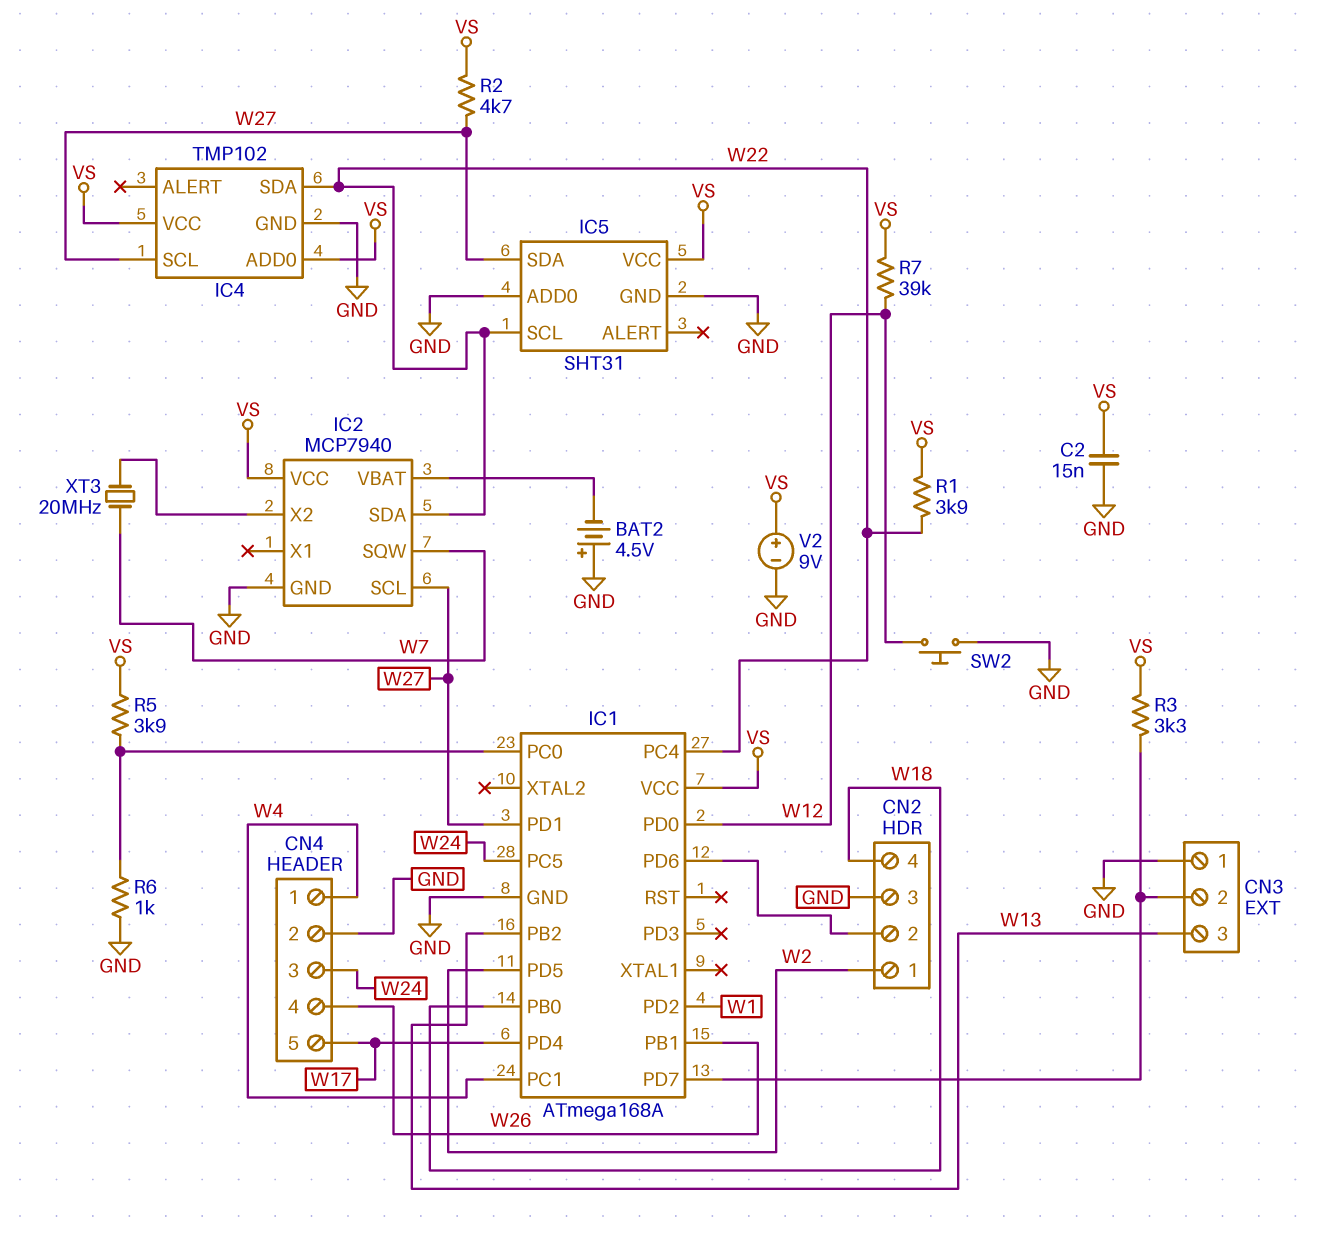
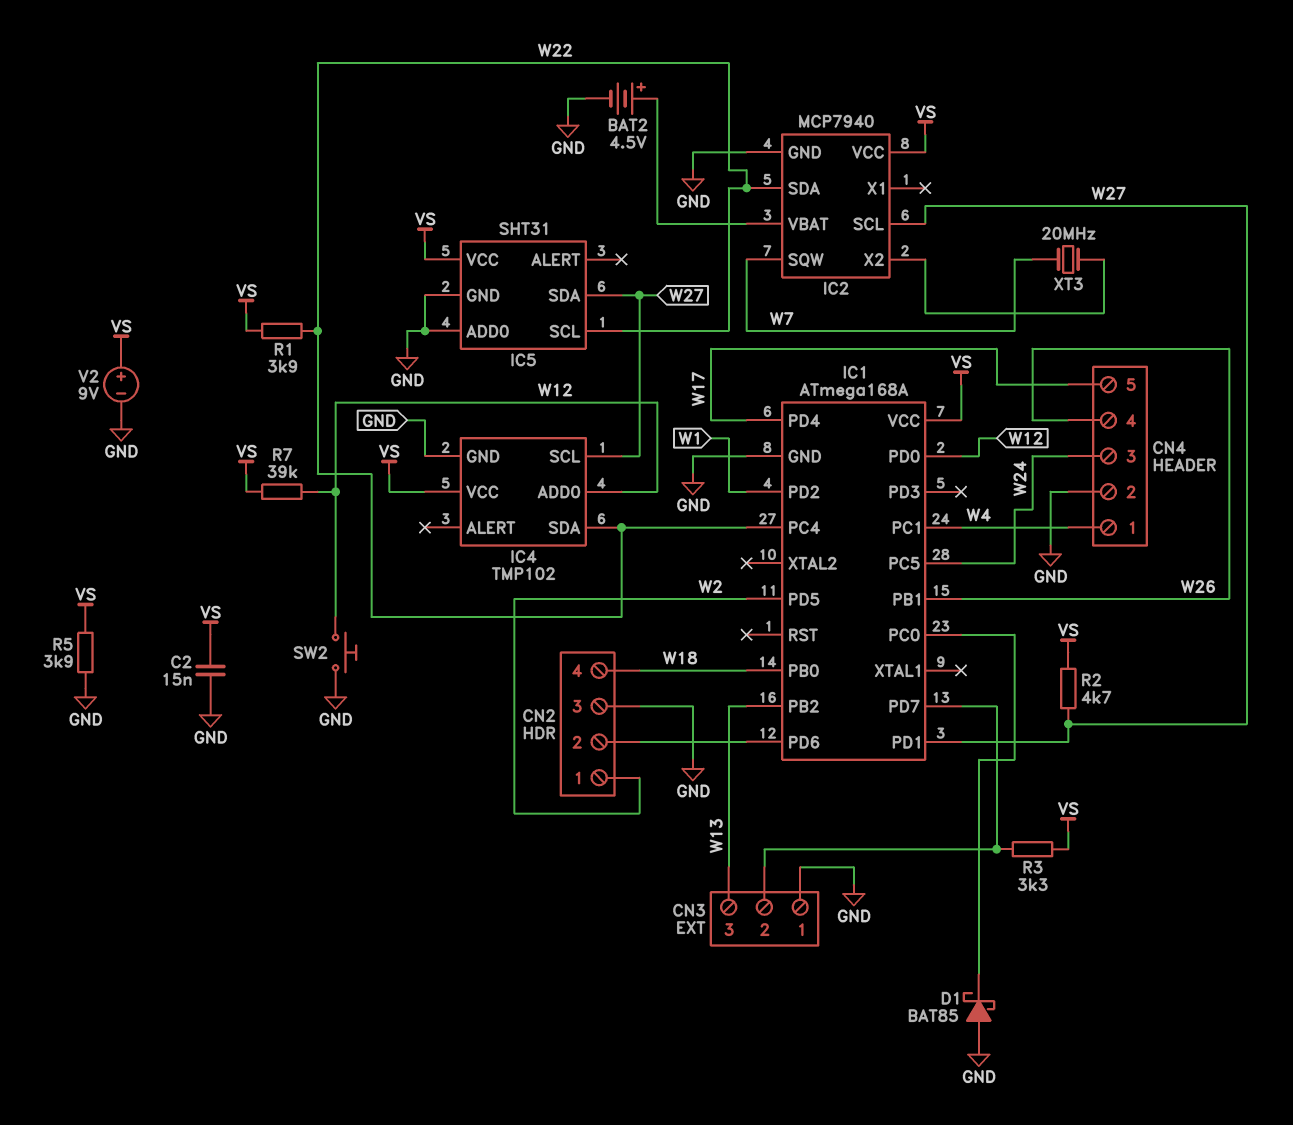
BAT2: 4.5V (plus GND, minus IC2/VBAT) -> 4.5V (plus IC2/VBAT, minus GND)
D1: none -> schottky BAT85 (A GND, K IC1/PC0)
IC4 pin ADD0: VS -> W12
R5: 3.9k (IC1/PC0, VS) -> 3.9k (GND, VS)
R6: 1k (GND, IC1/PC0) -> none

